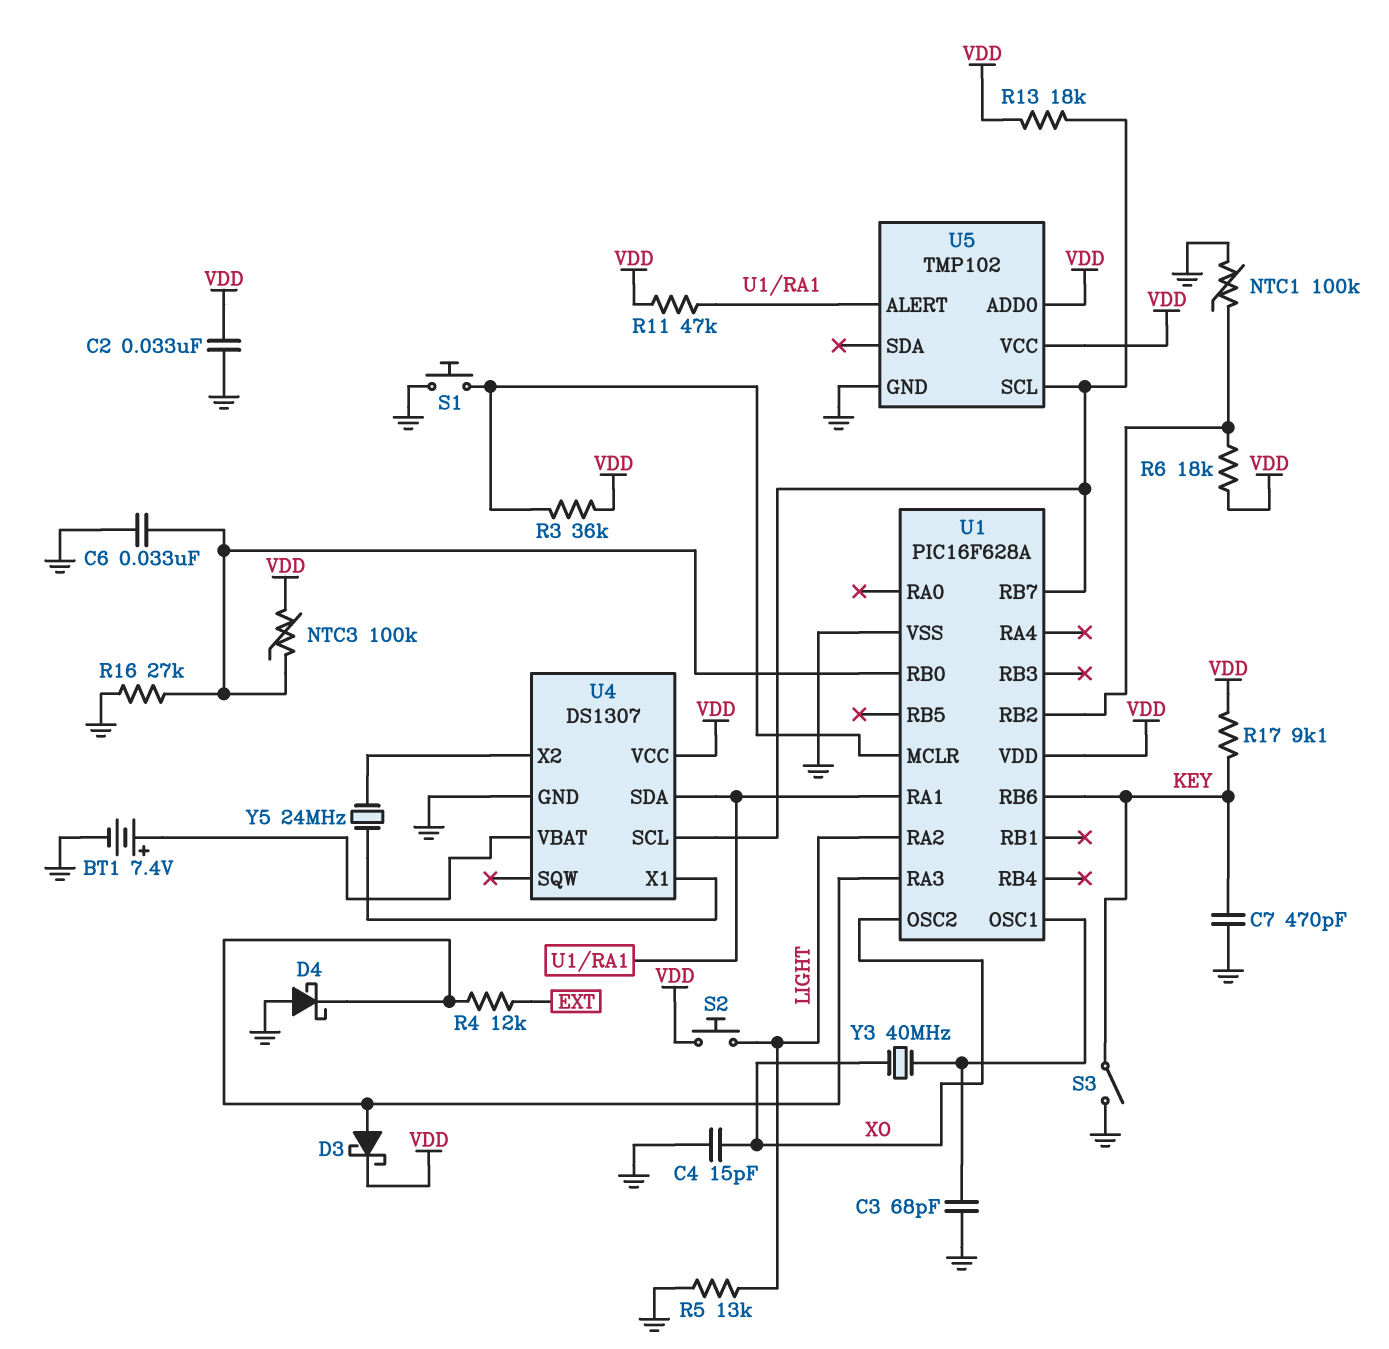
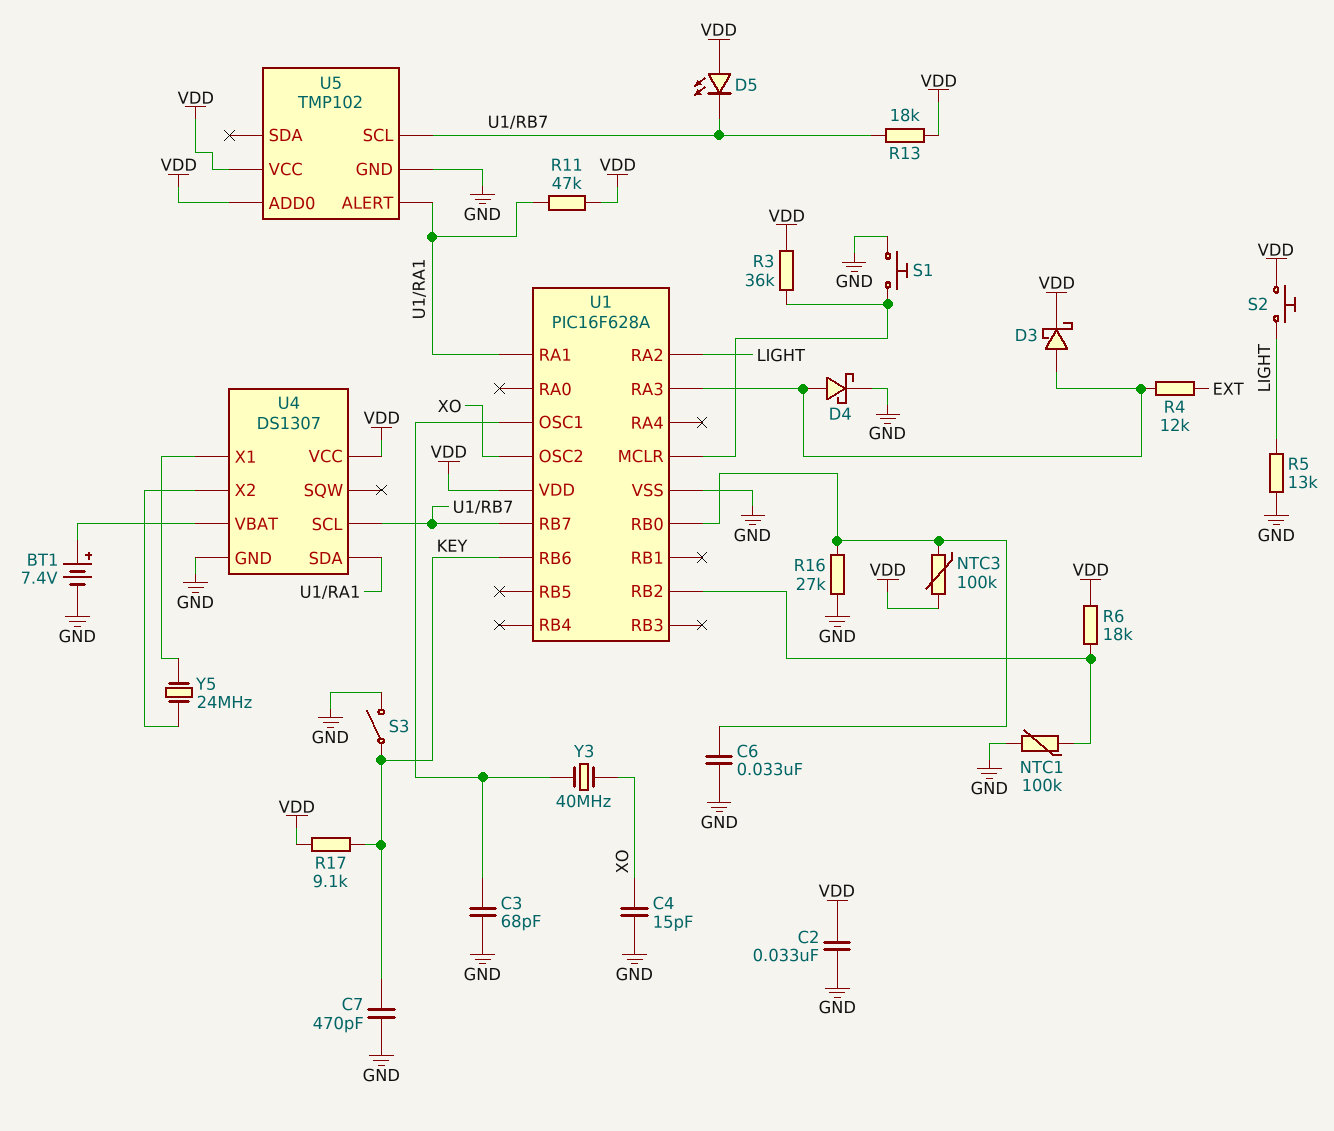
D4: schottky (A GND, K U1/RA3) -> schottky (A U1/RA3, K GND)
D5: none -> LED (A VDD, K U1/RB7)

